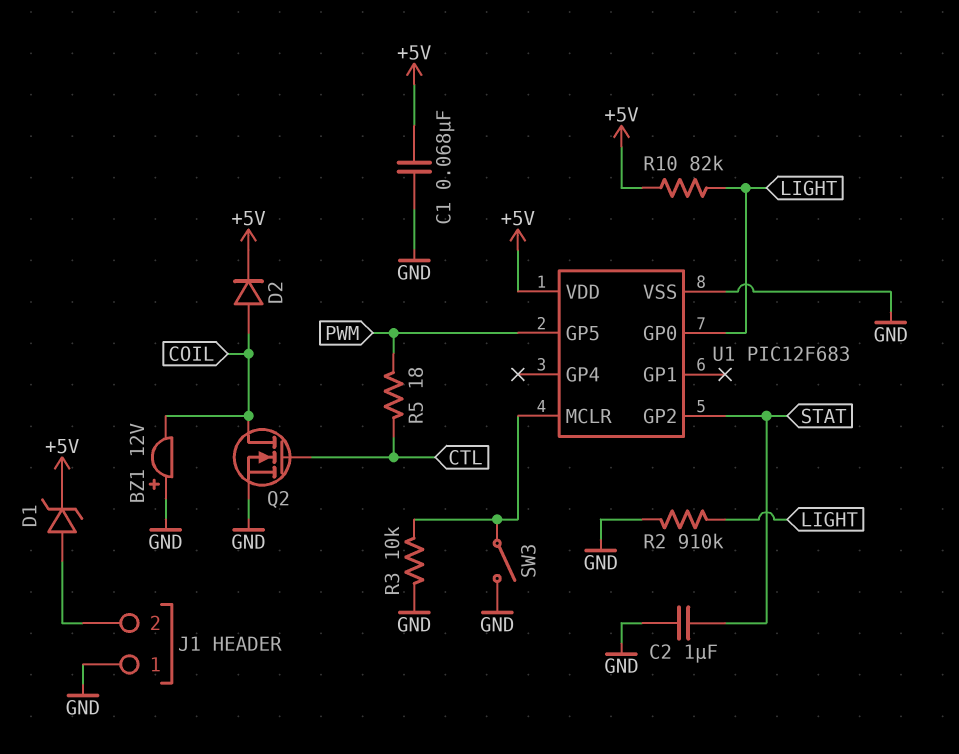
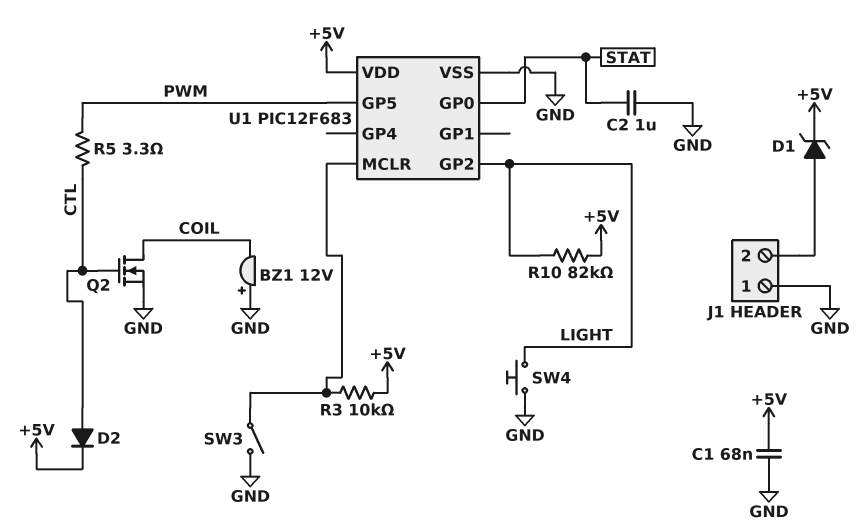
D2: diode (A COIL, K +5V) -> diode (A CTL, K +5V)
R2: 910k (GND, LIGHT) -> none
R3: 10k (GND, U1/MCLR) -> 10k (+5V, U1/MCLR)
R5: 18 (CTL, PWM) -> 3.3 (CTL, PWM)
SW4: none -> button (GND, LIGHT)
U1 pin GP0: LIGHT -> STAT
U1 pin GP2: STAT -> LIGHT

